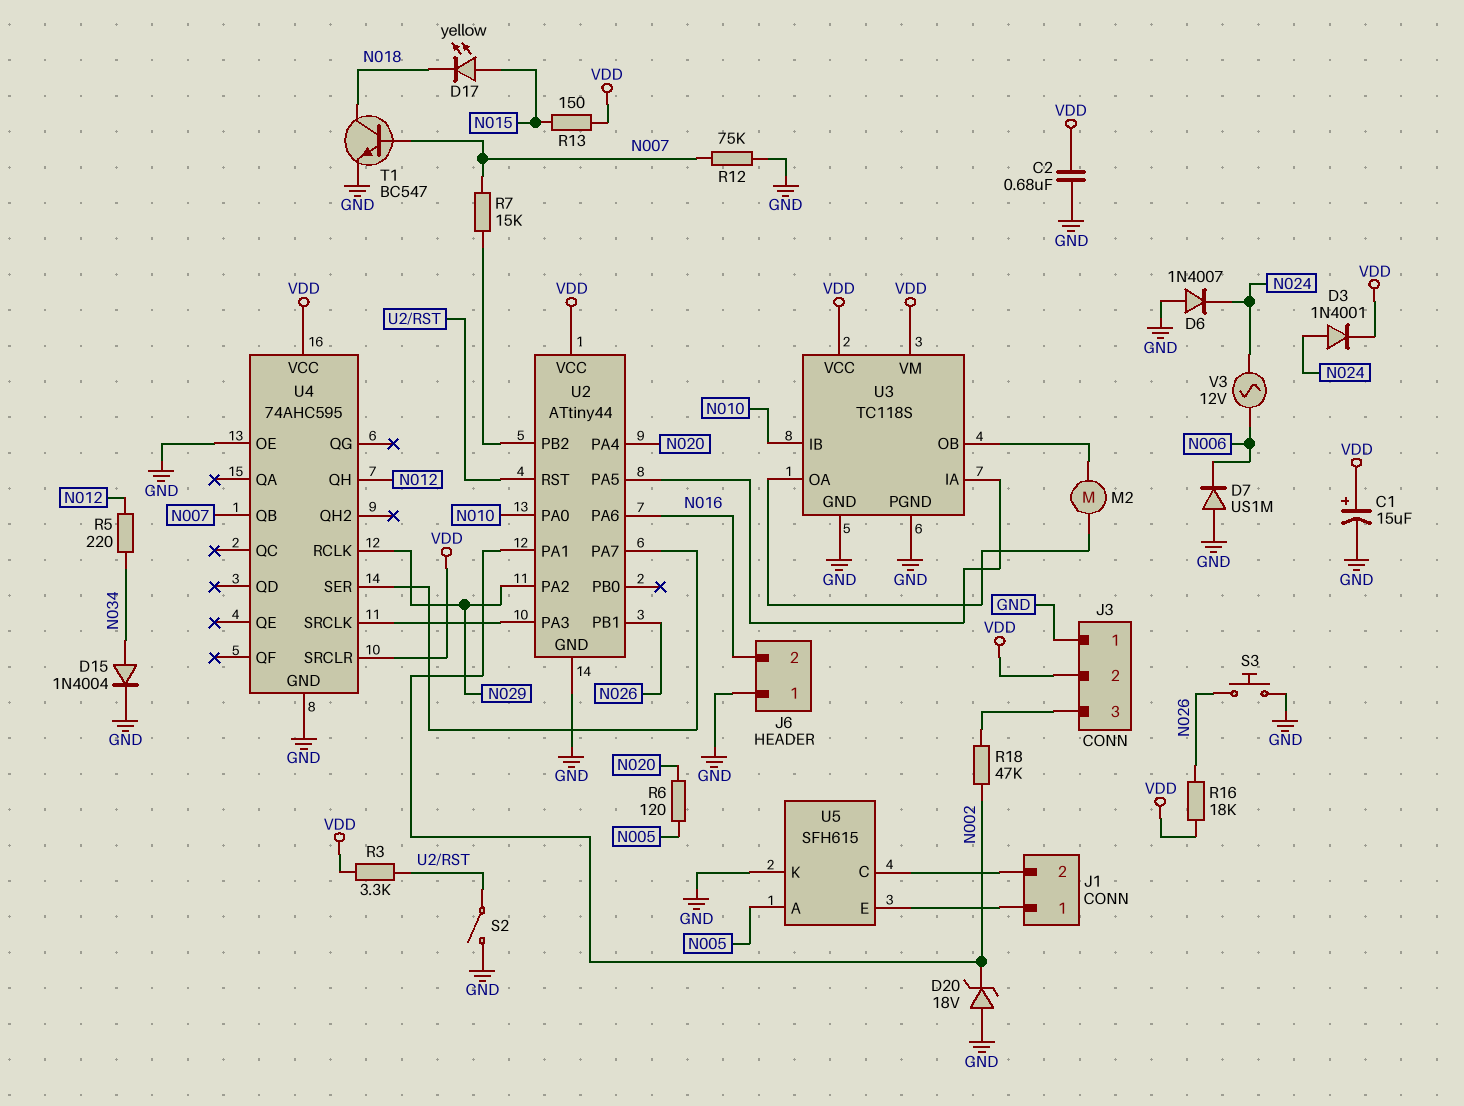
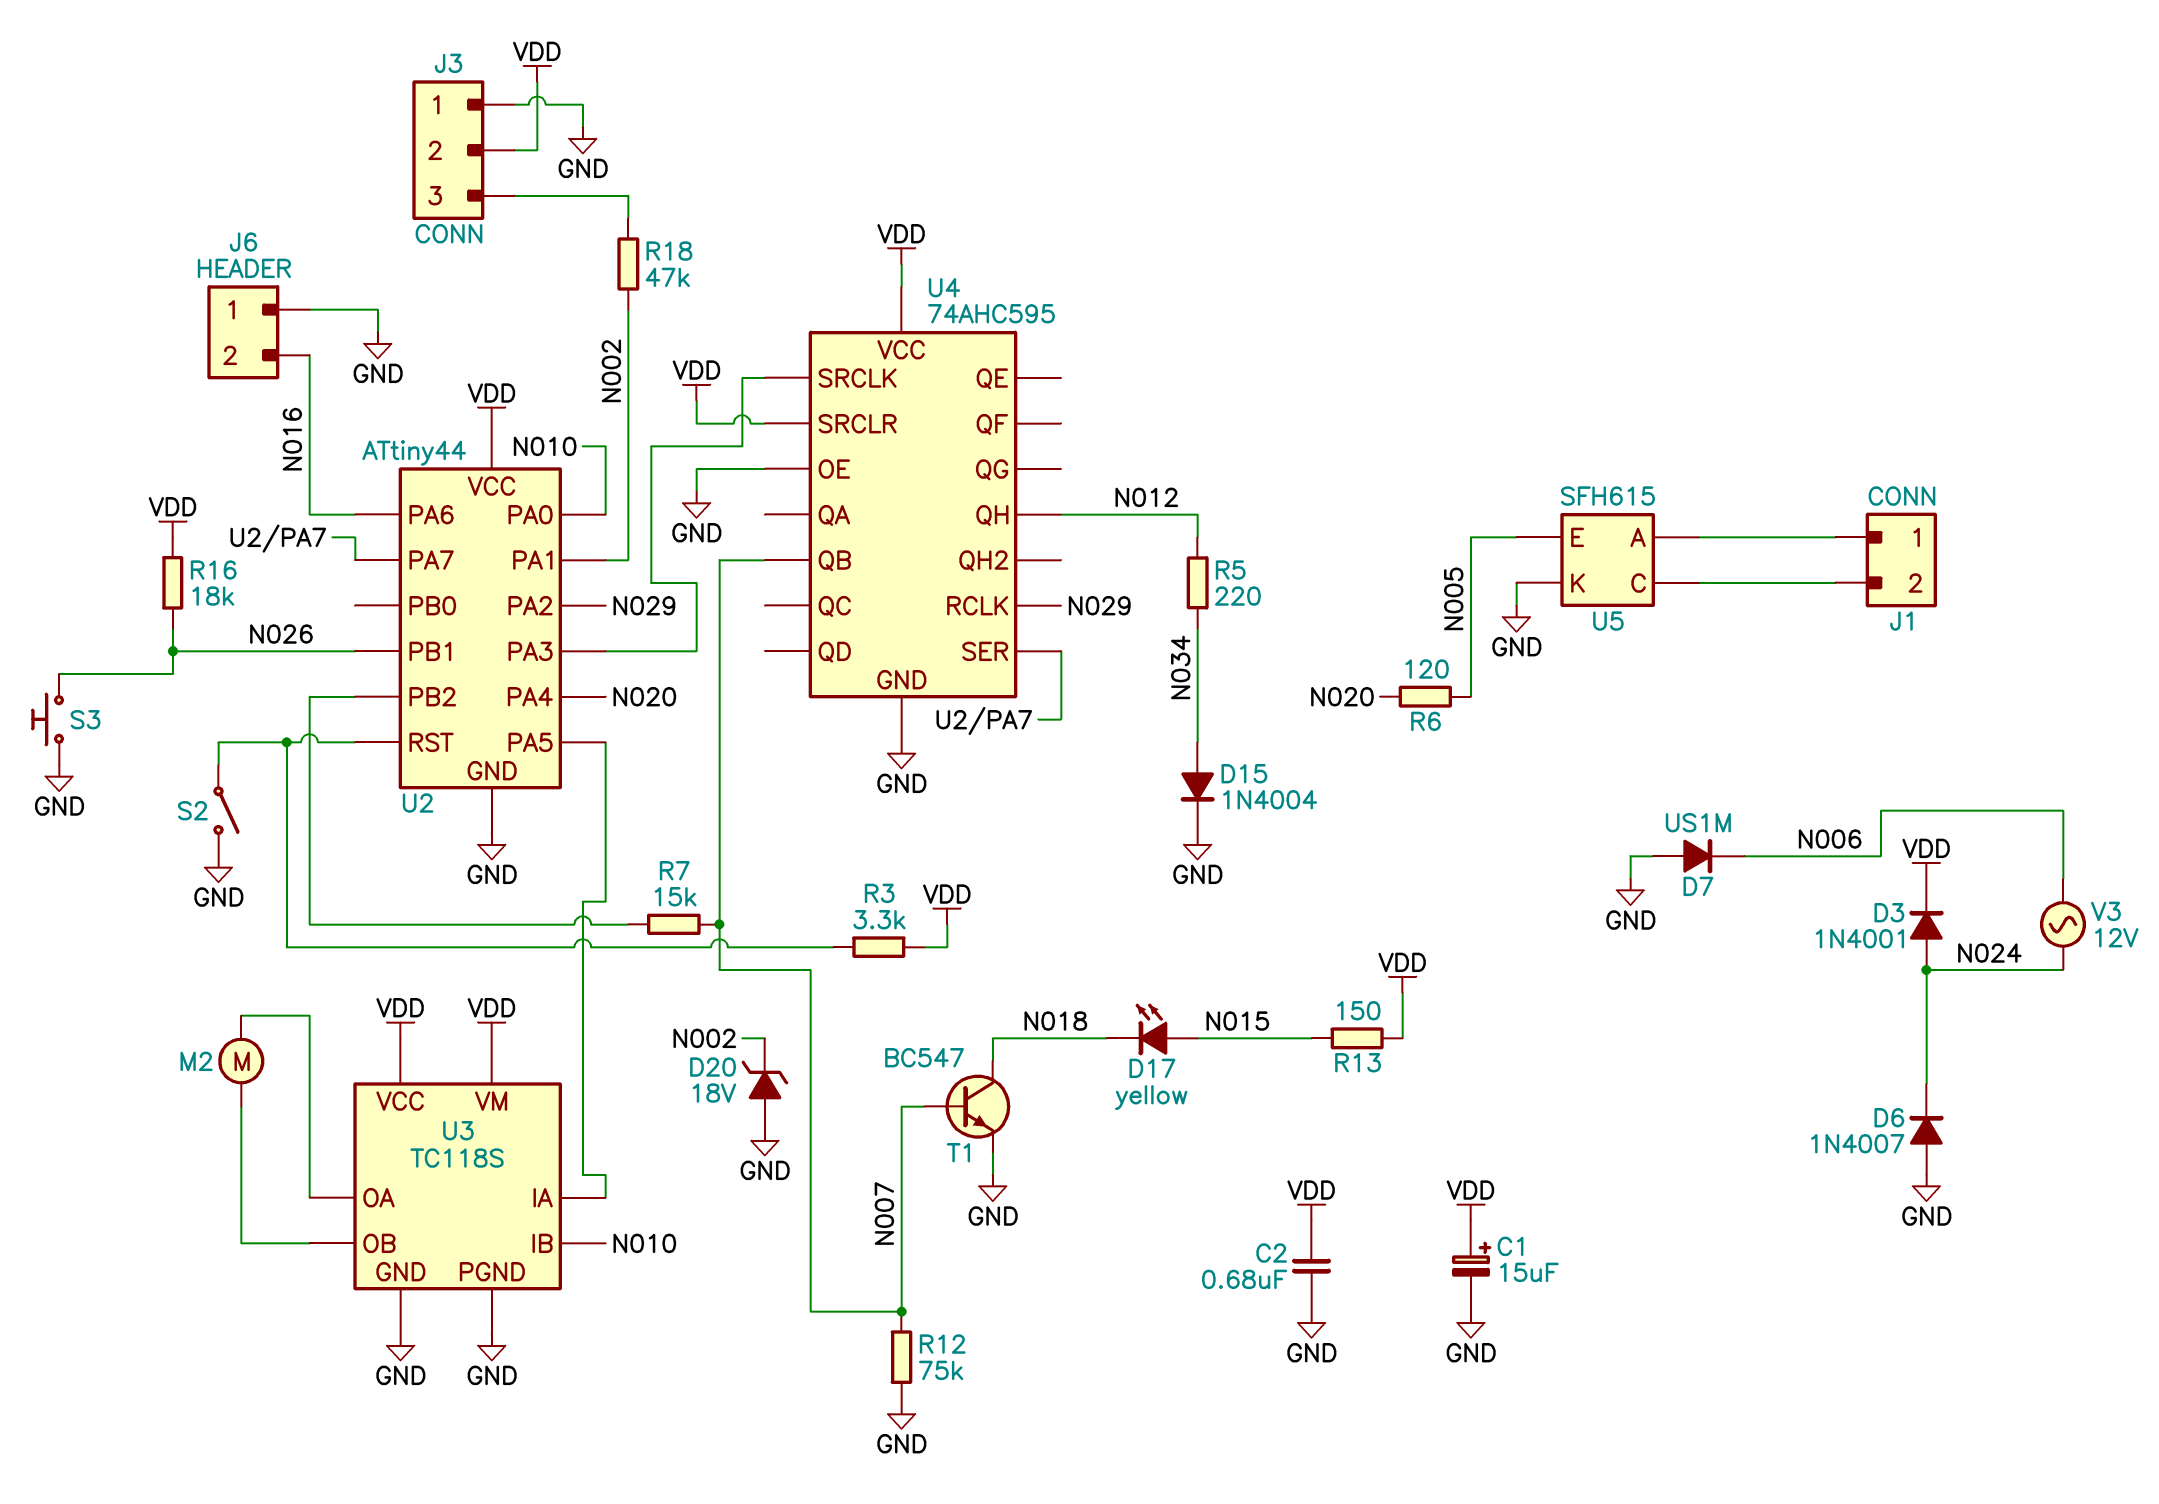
U5 pin A: N005 -> J1/1
U5 pin E: J1/1 -> N005

